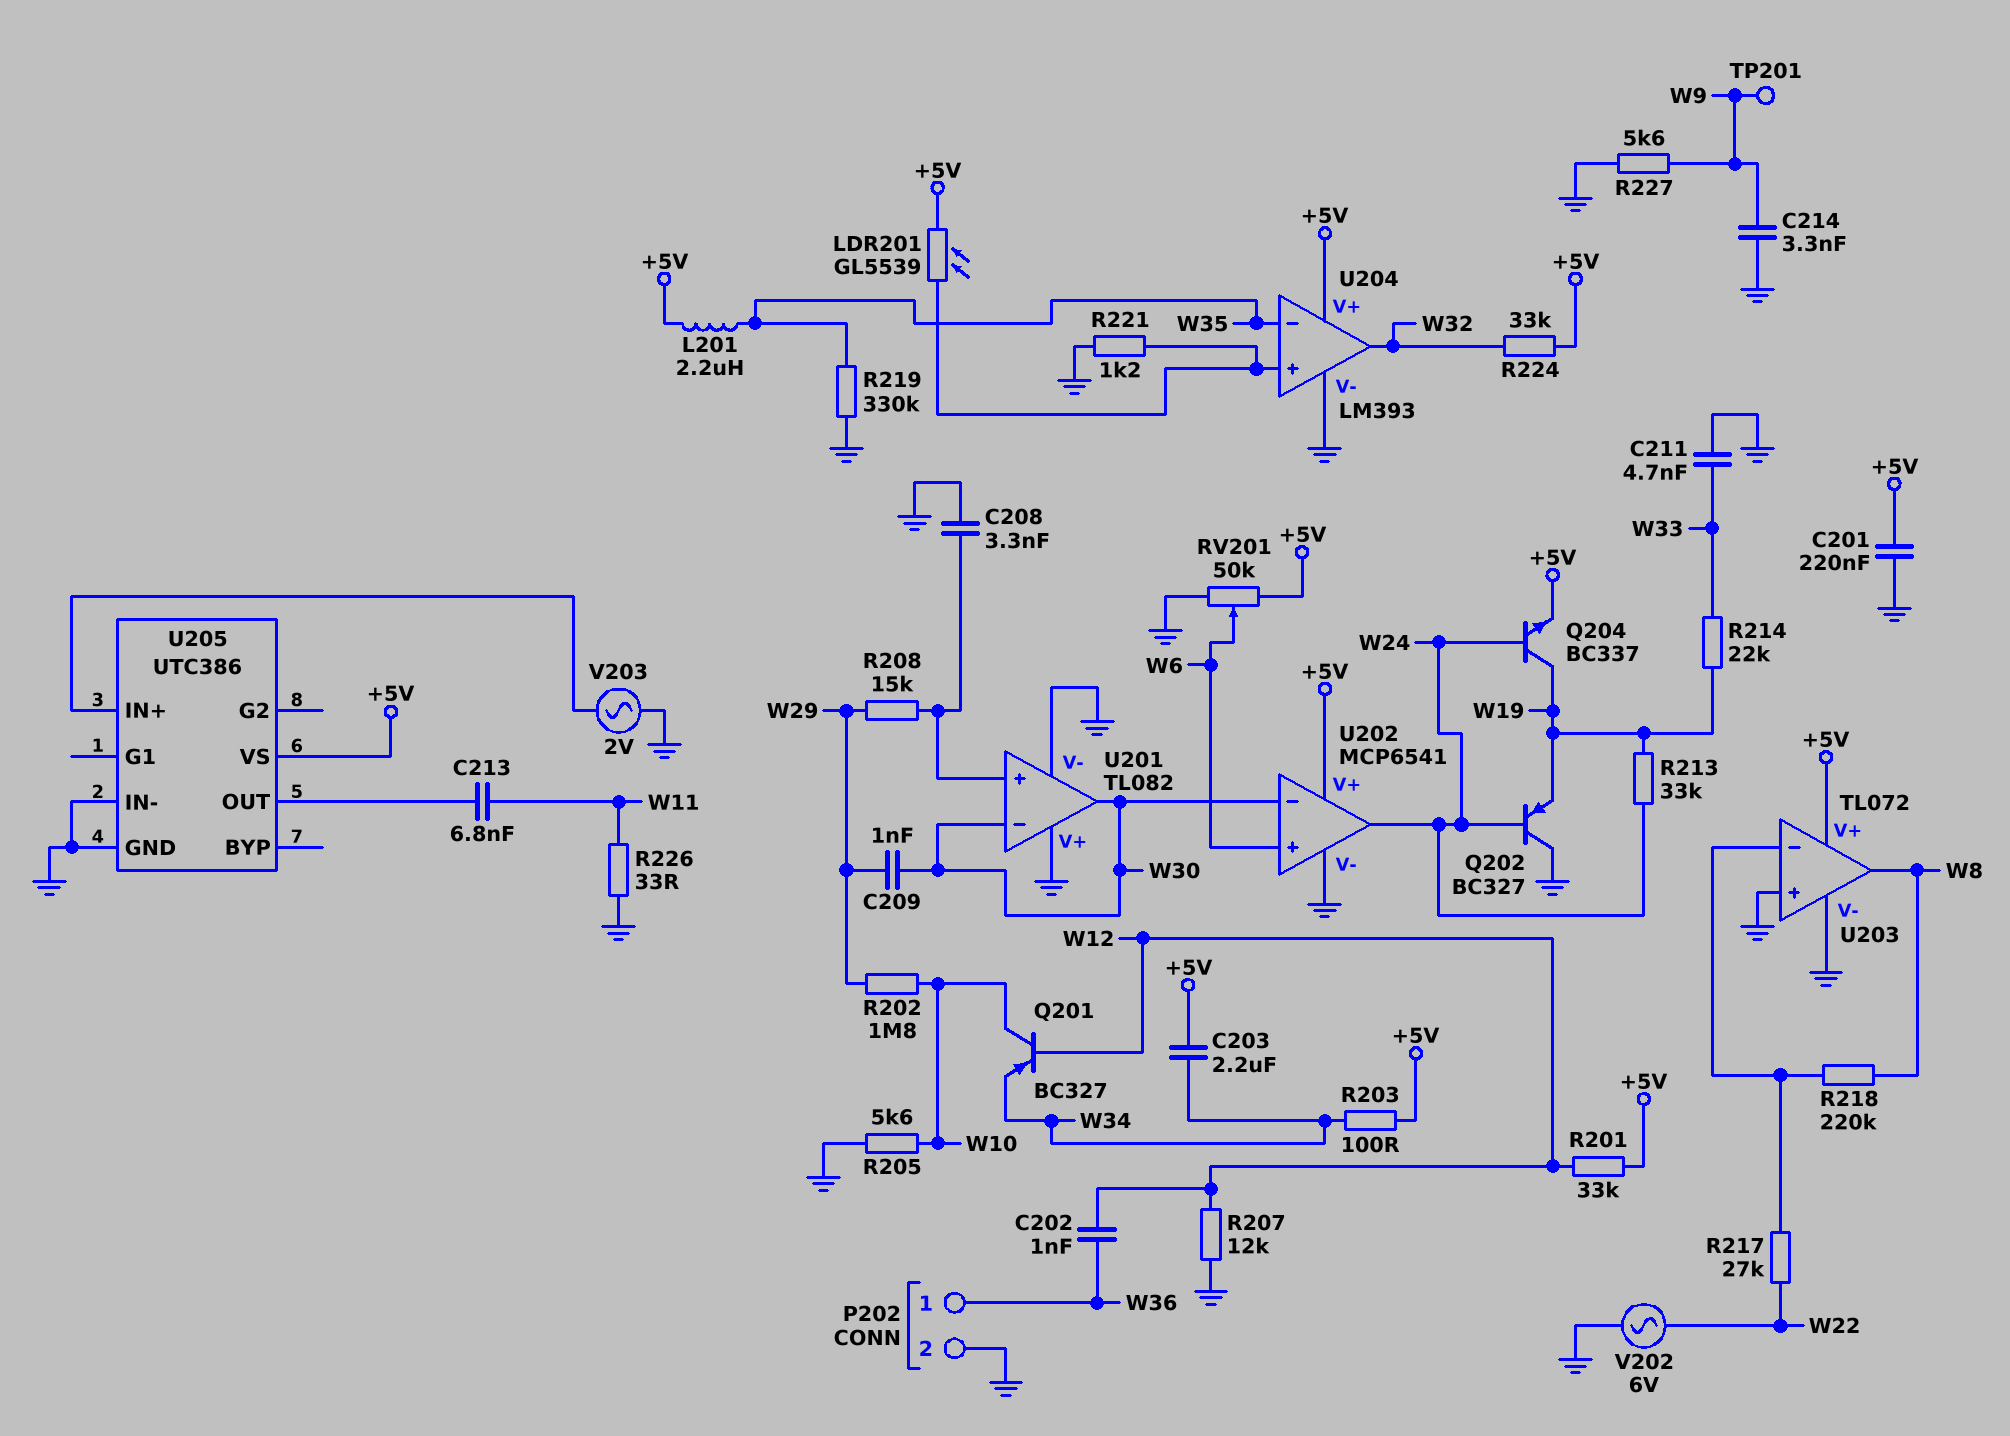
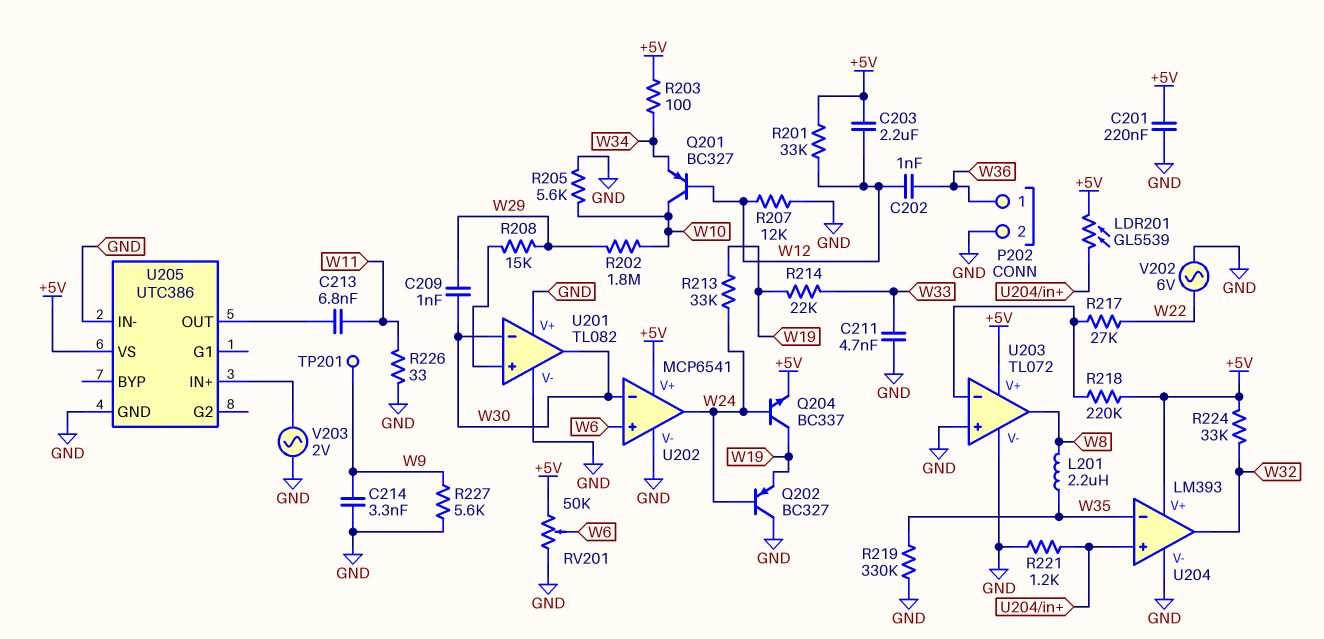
C203: 2.2uF (+5V, W34) -> 2.2uF (+5V, W12)
C208: 3.3nF (GND, U201/in+) -> none
L201: 2.2uH (+5V, W35) -> 2.2uH (W8, W35)
R218: 220k (U203/in-, W8) -> 220k (+5V, U203/in-)

